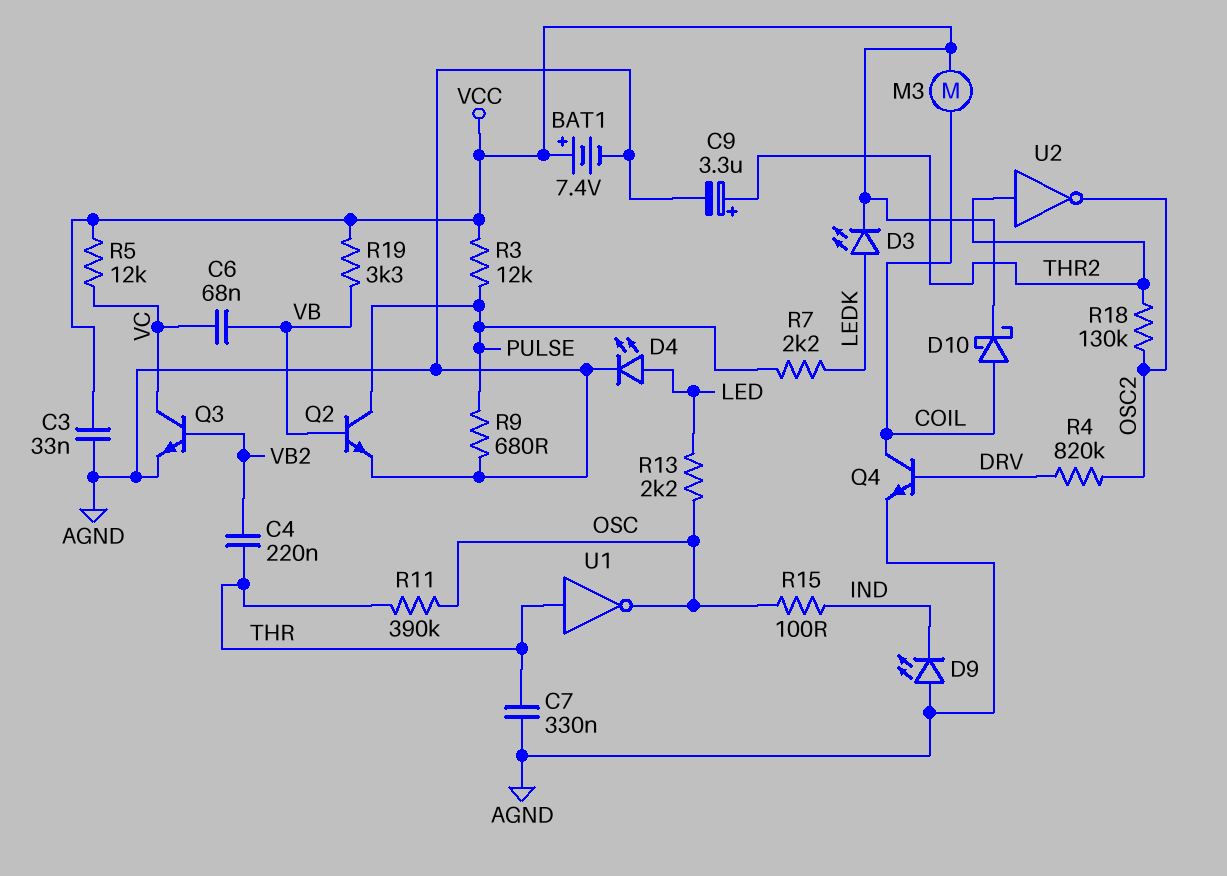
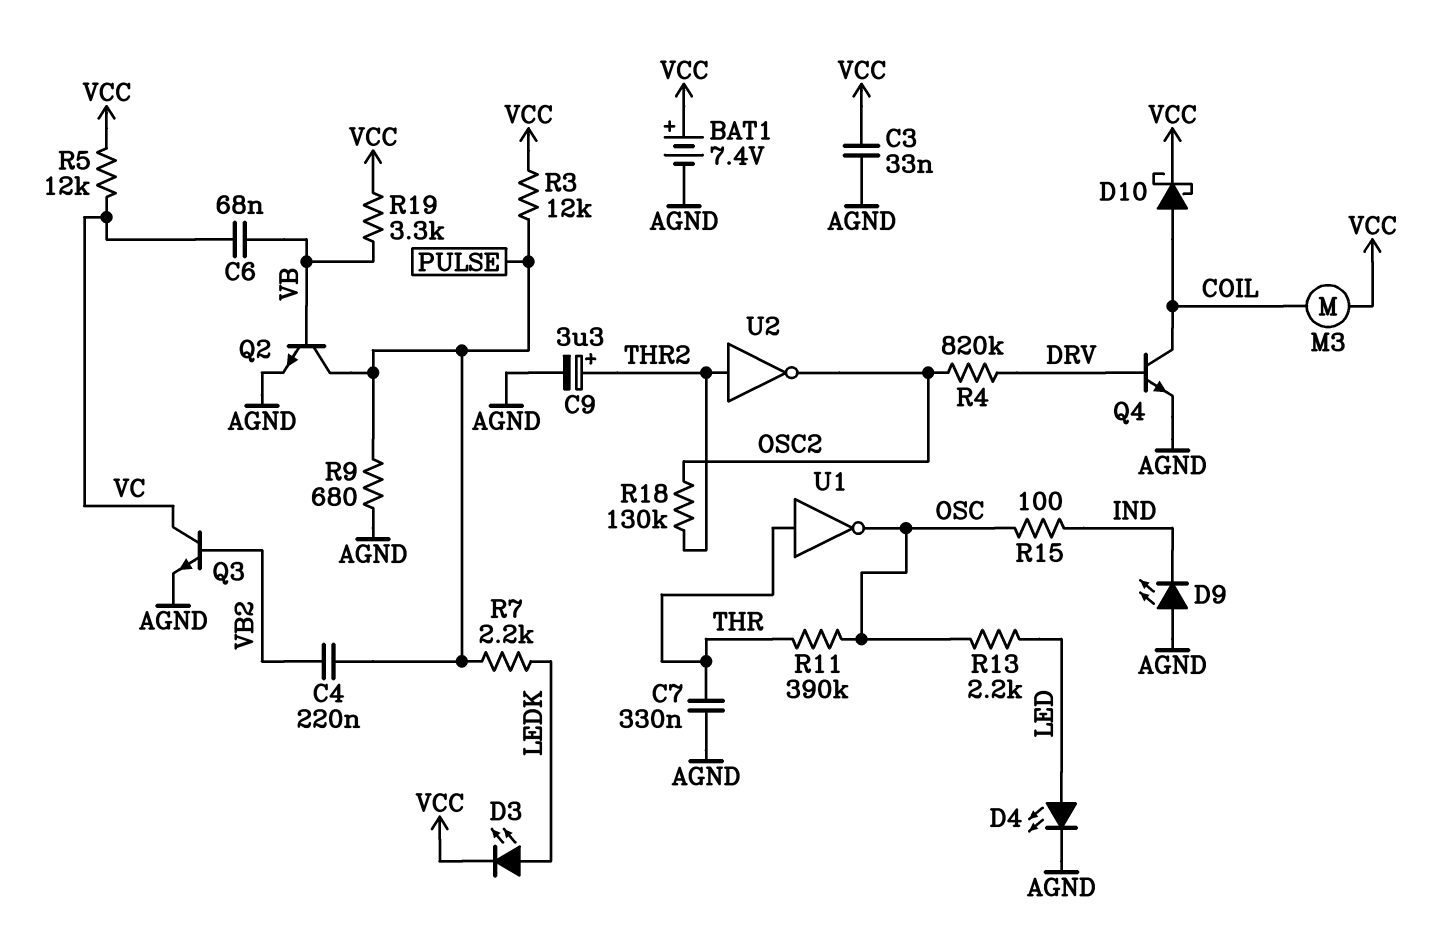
C4: 220nF (THR, VB2) -> 220nF (PULSE, VB2)

